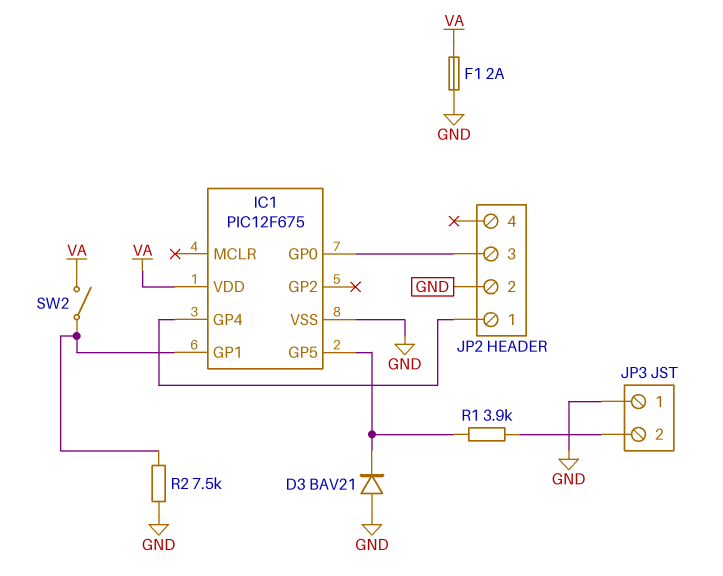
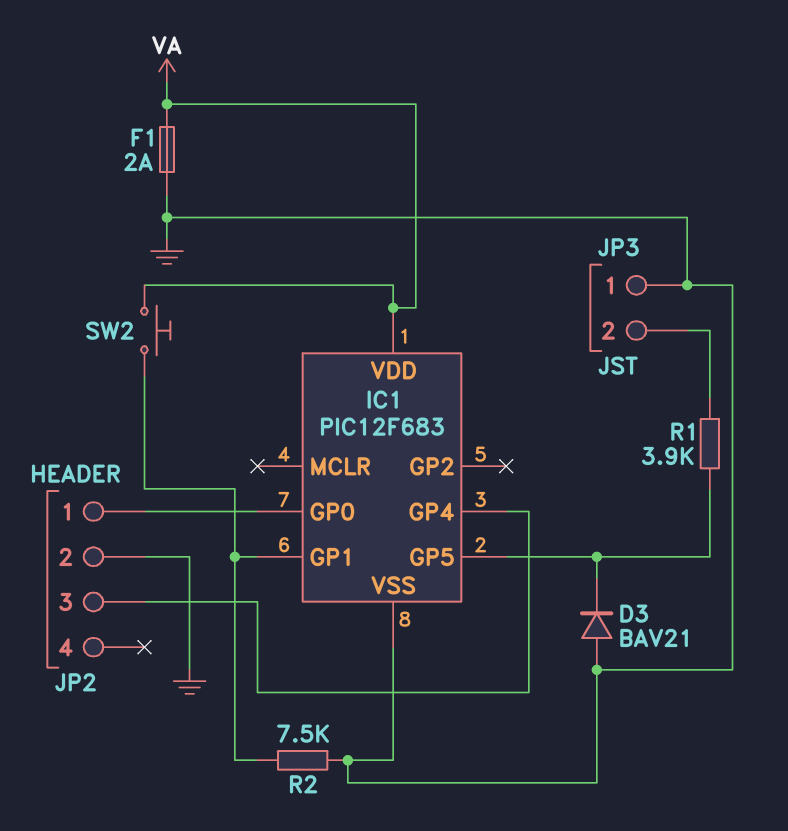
IC1: PIC12F675 -> PIC12F683
JP2 pin 1: IC1/GP4 -> IC1/GP0
JP2 pin 3: IC1/GP0 -> IC1/GP4
SW2: switch (IC1/GP1, VA) -> button (IC1/GP1, VA)

